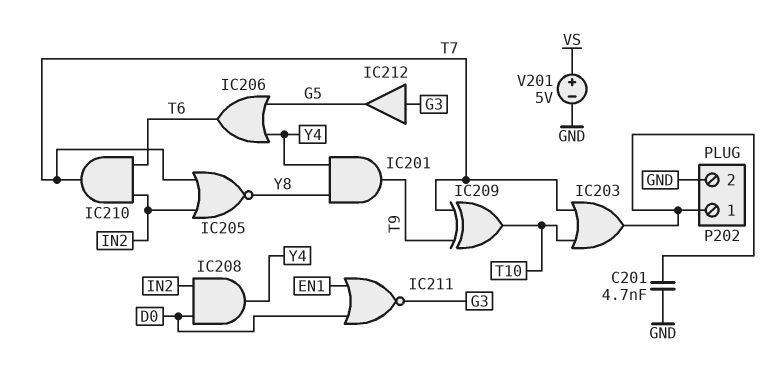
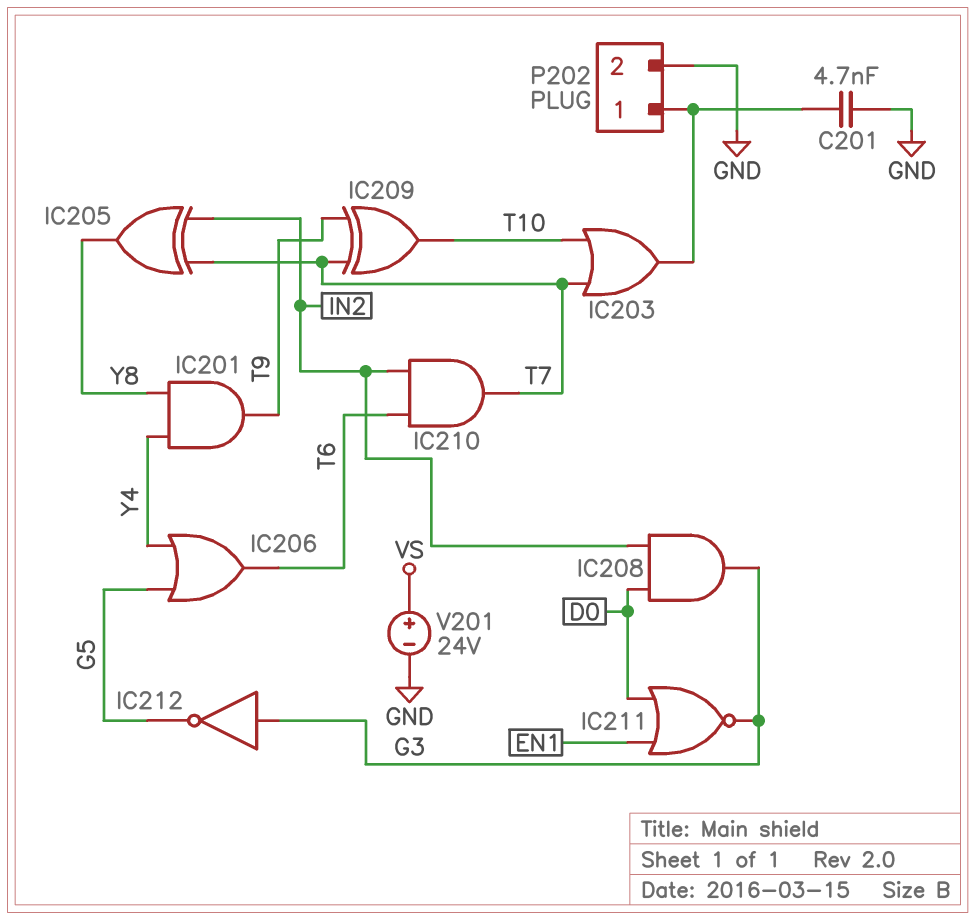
IC205: NOR (in IN2, in T7, out Y8) -> XOR (in IN2, in T7, out Y8)
IC208: AND (in D0, in IN2, out Y4) -> AND (in D0, in IN2, out G3)
IC212: buffer (in G3, out G5) -> NOT (in G3, out G5)
V201: 5V (plus VS, minus GND) -> 24V (plus VS, minus GND)

